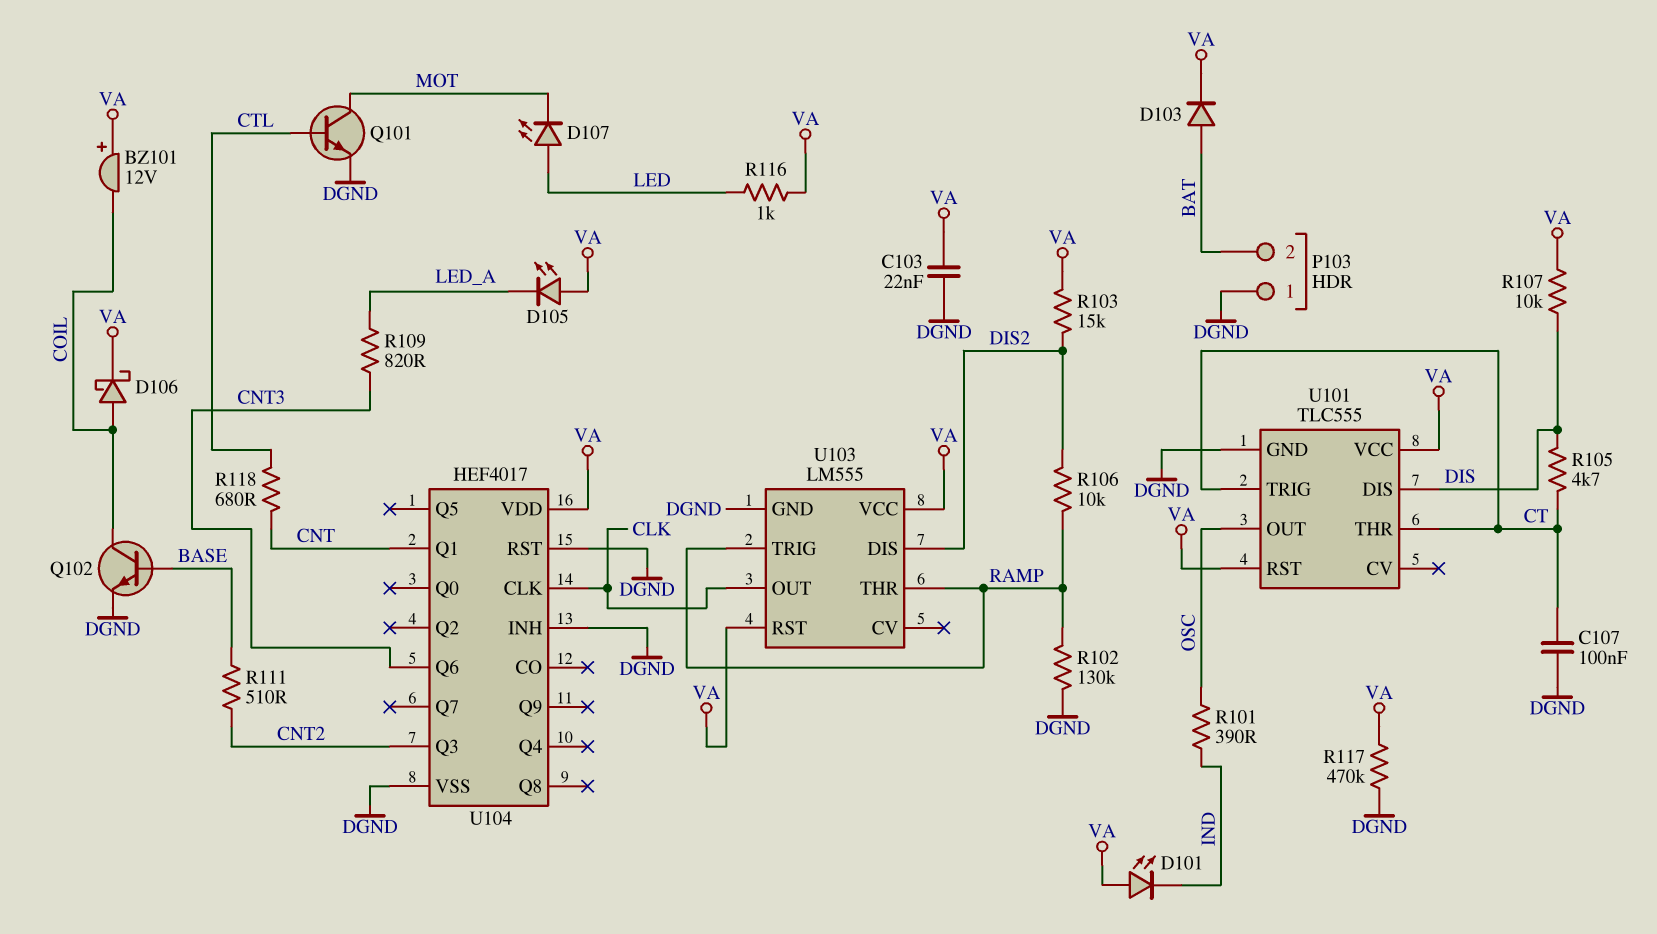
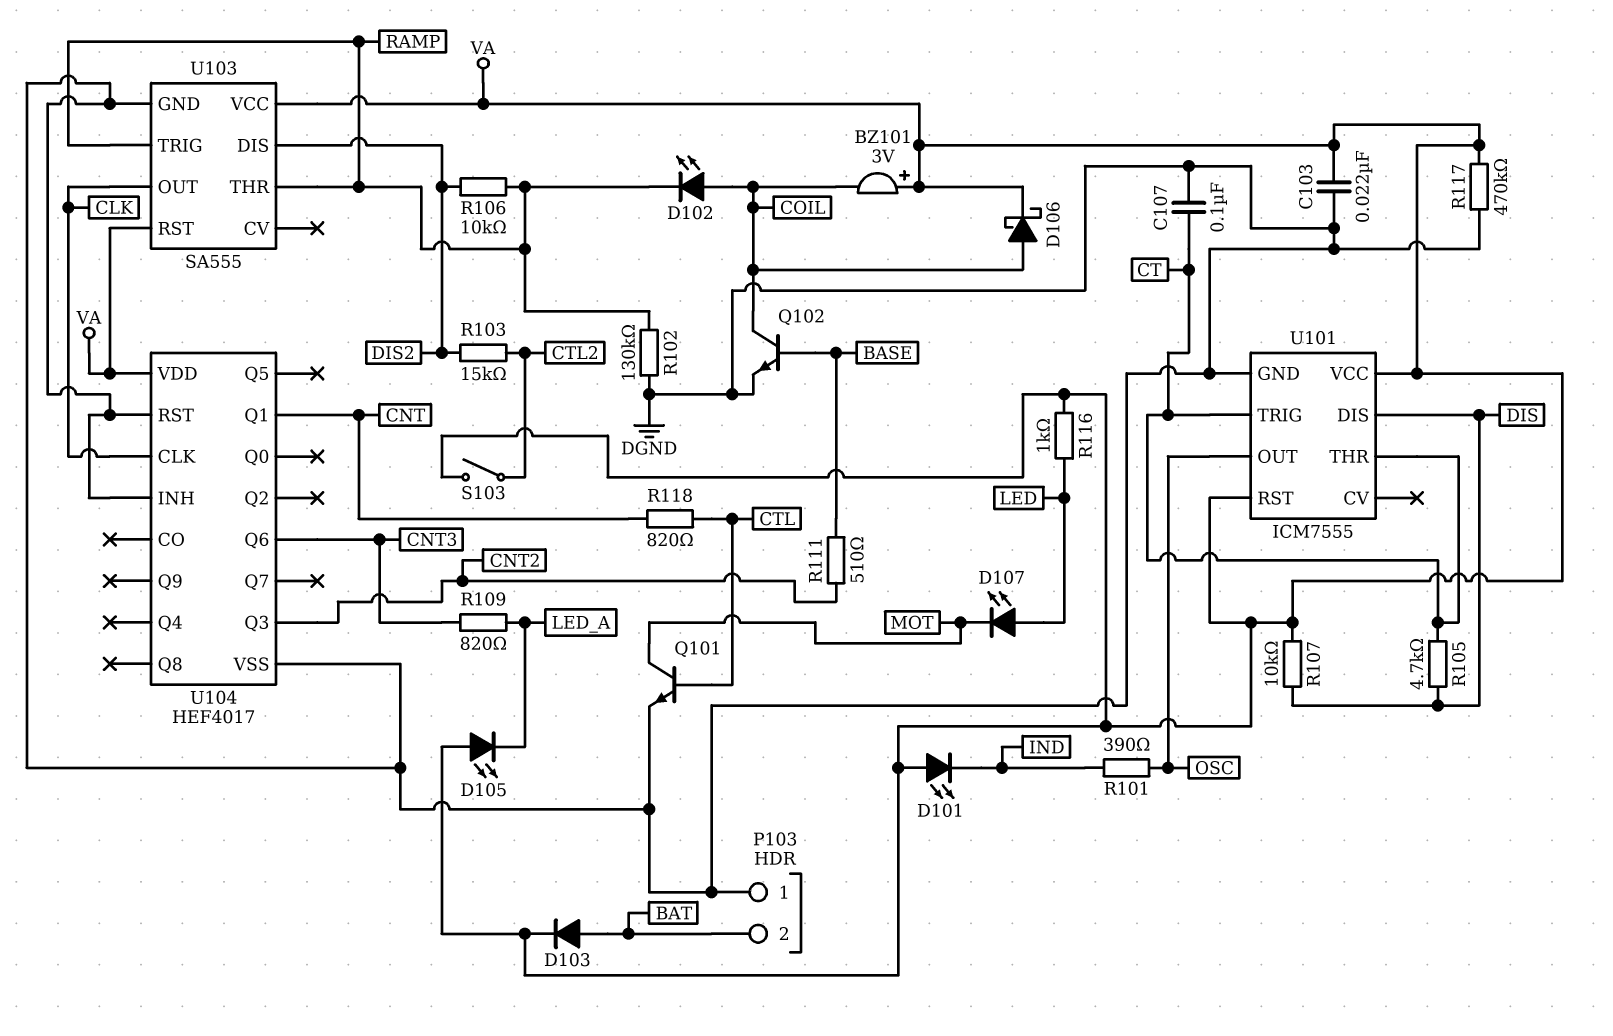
BZ101: buzzer 12V (plus VA, minus COIL) -> buzzer 3V (plus VA, minus COIL)
D102: none -> LED (A COIL, K RAMP)
R103: 15k (DIS2, VA) -> 15k (CTL2, DIS2)
R118: 680 (CNT, CTL) -> 820 (CNT, CTL)
S103: none -> switch (CTL2, VA)
U101: TLC555 -> ICM7555
U103: LM555 -> SA555

